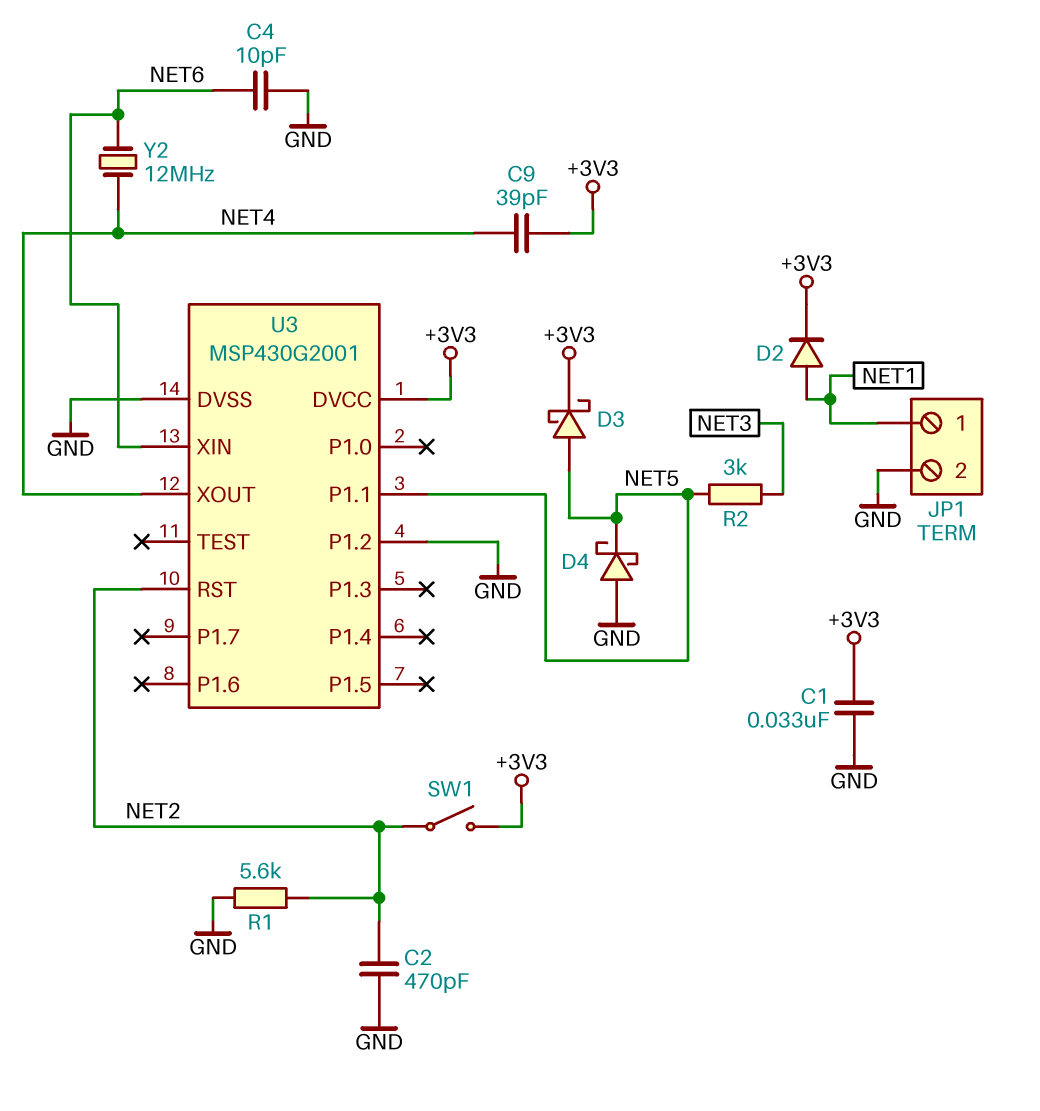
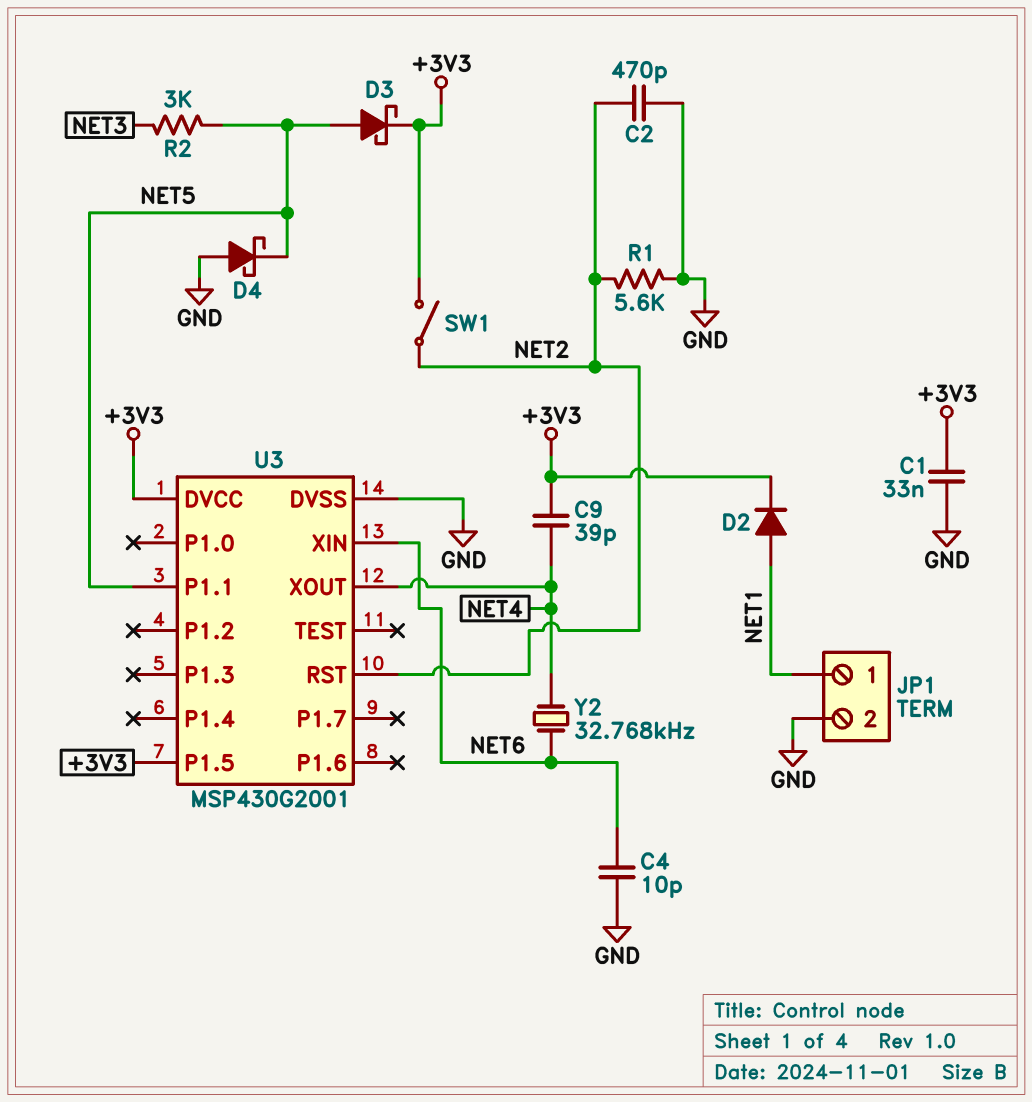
U3 pin P1.2: GND -> none
U3 pin P1.5: none -> +3V3
Y2: 12MHz (NET4, NET6) -> 32.768kHz (NET4, NET6)

